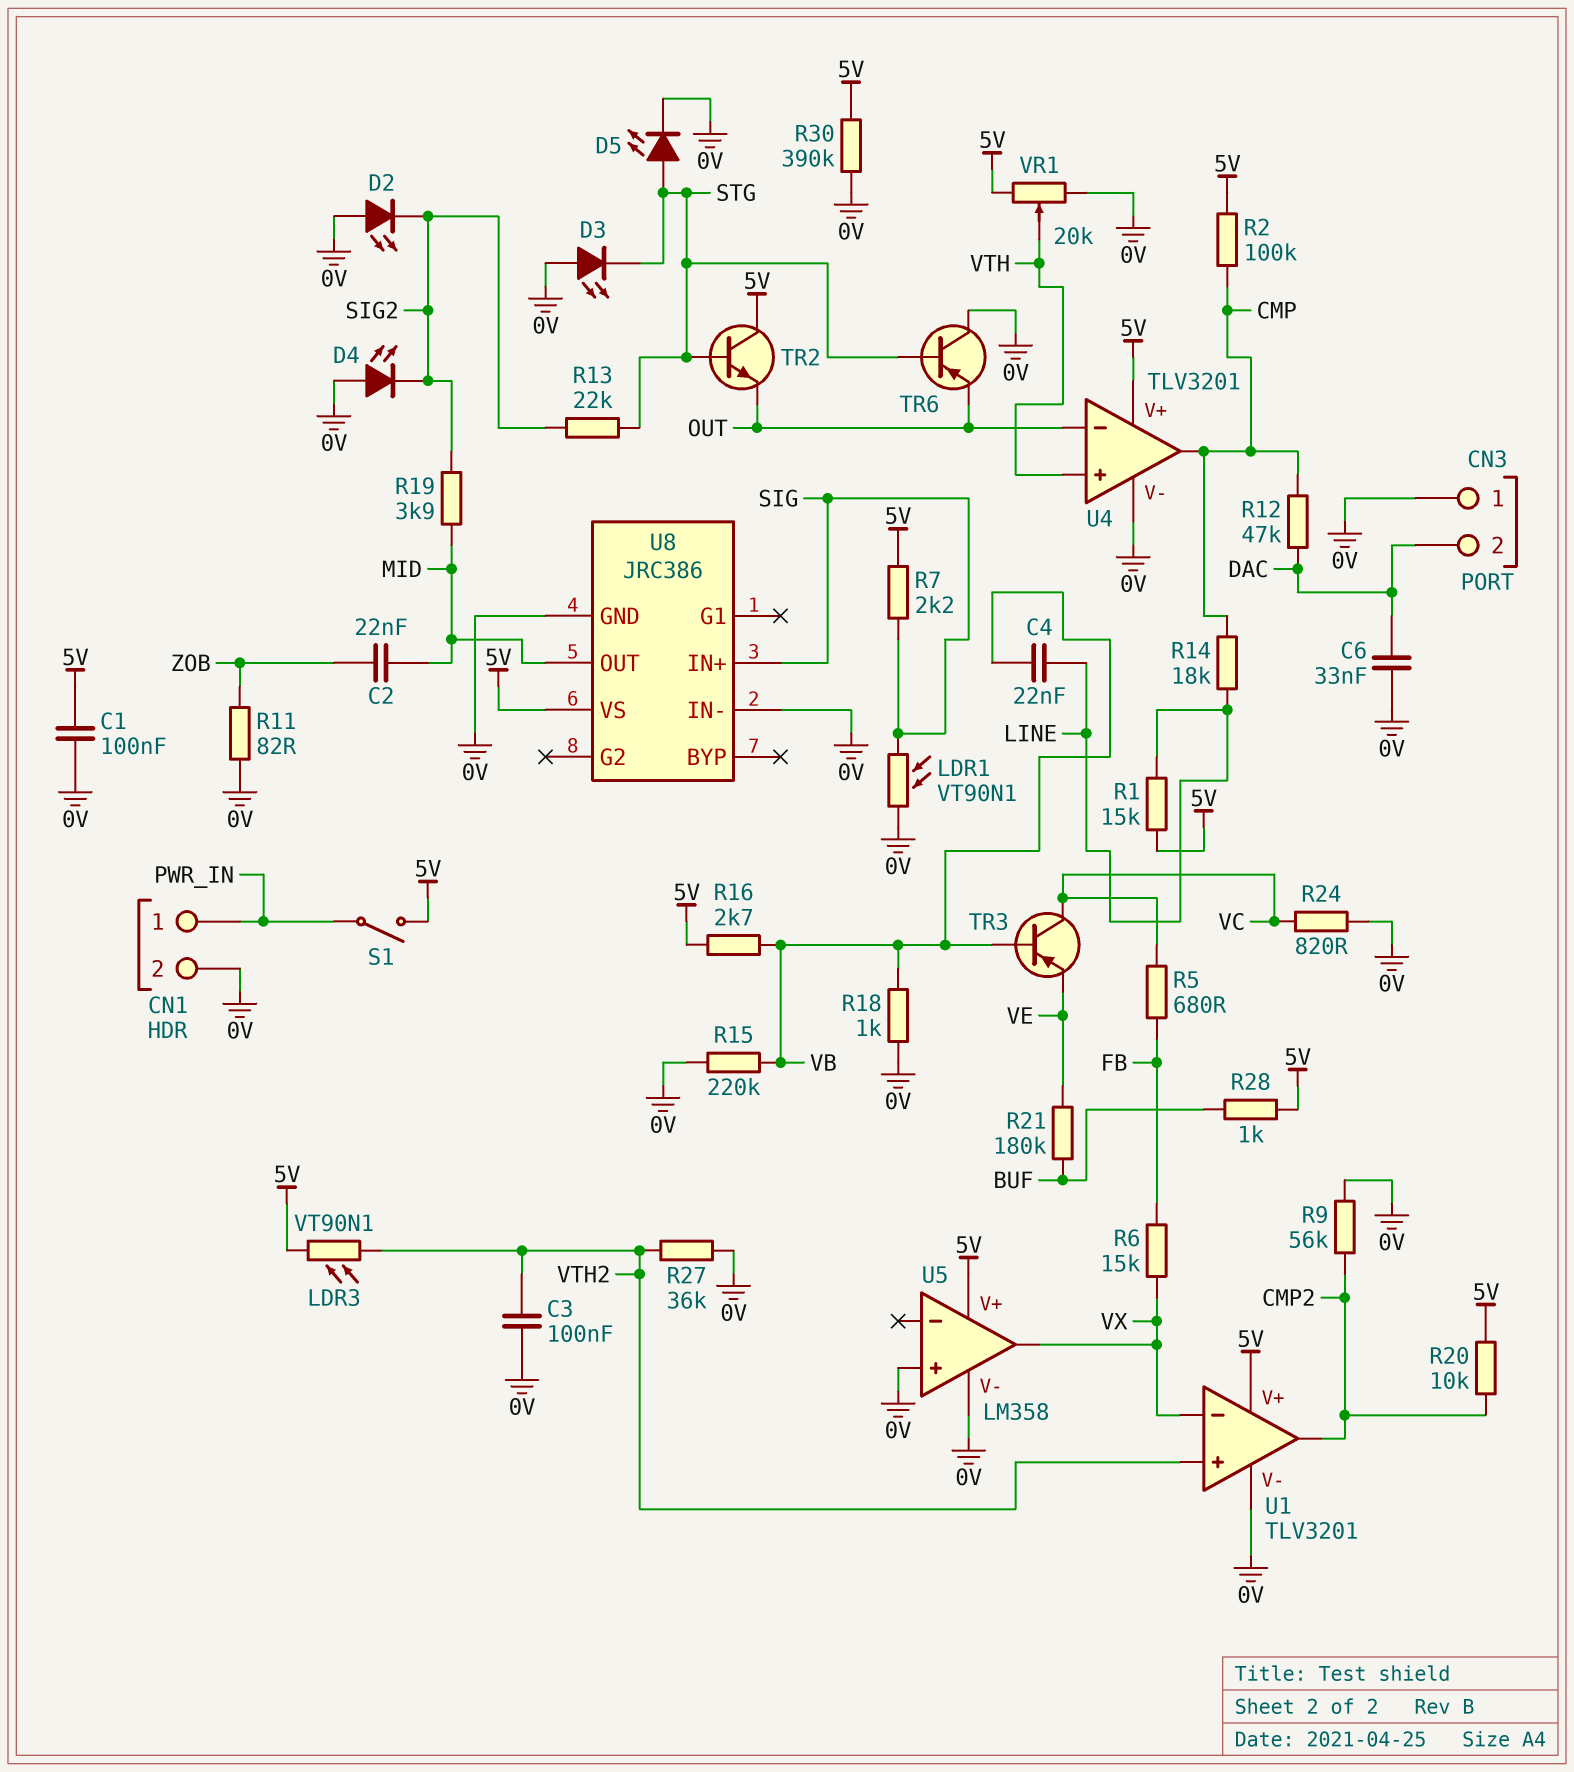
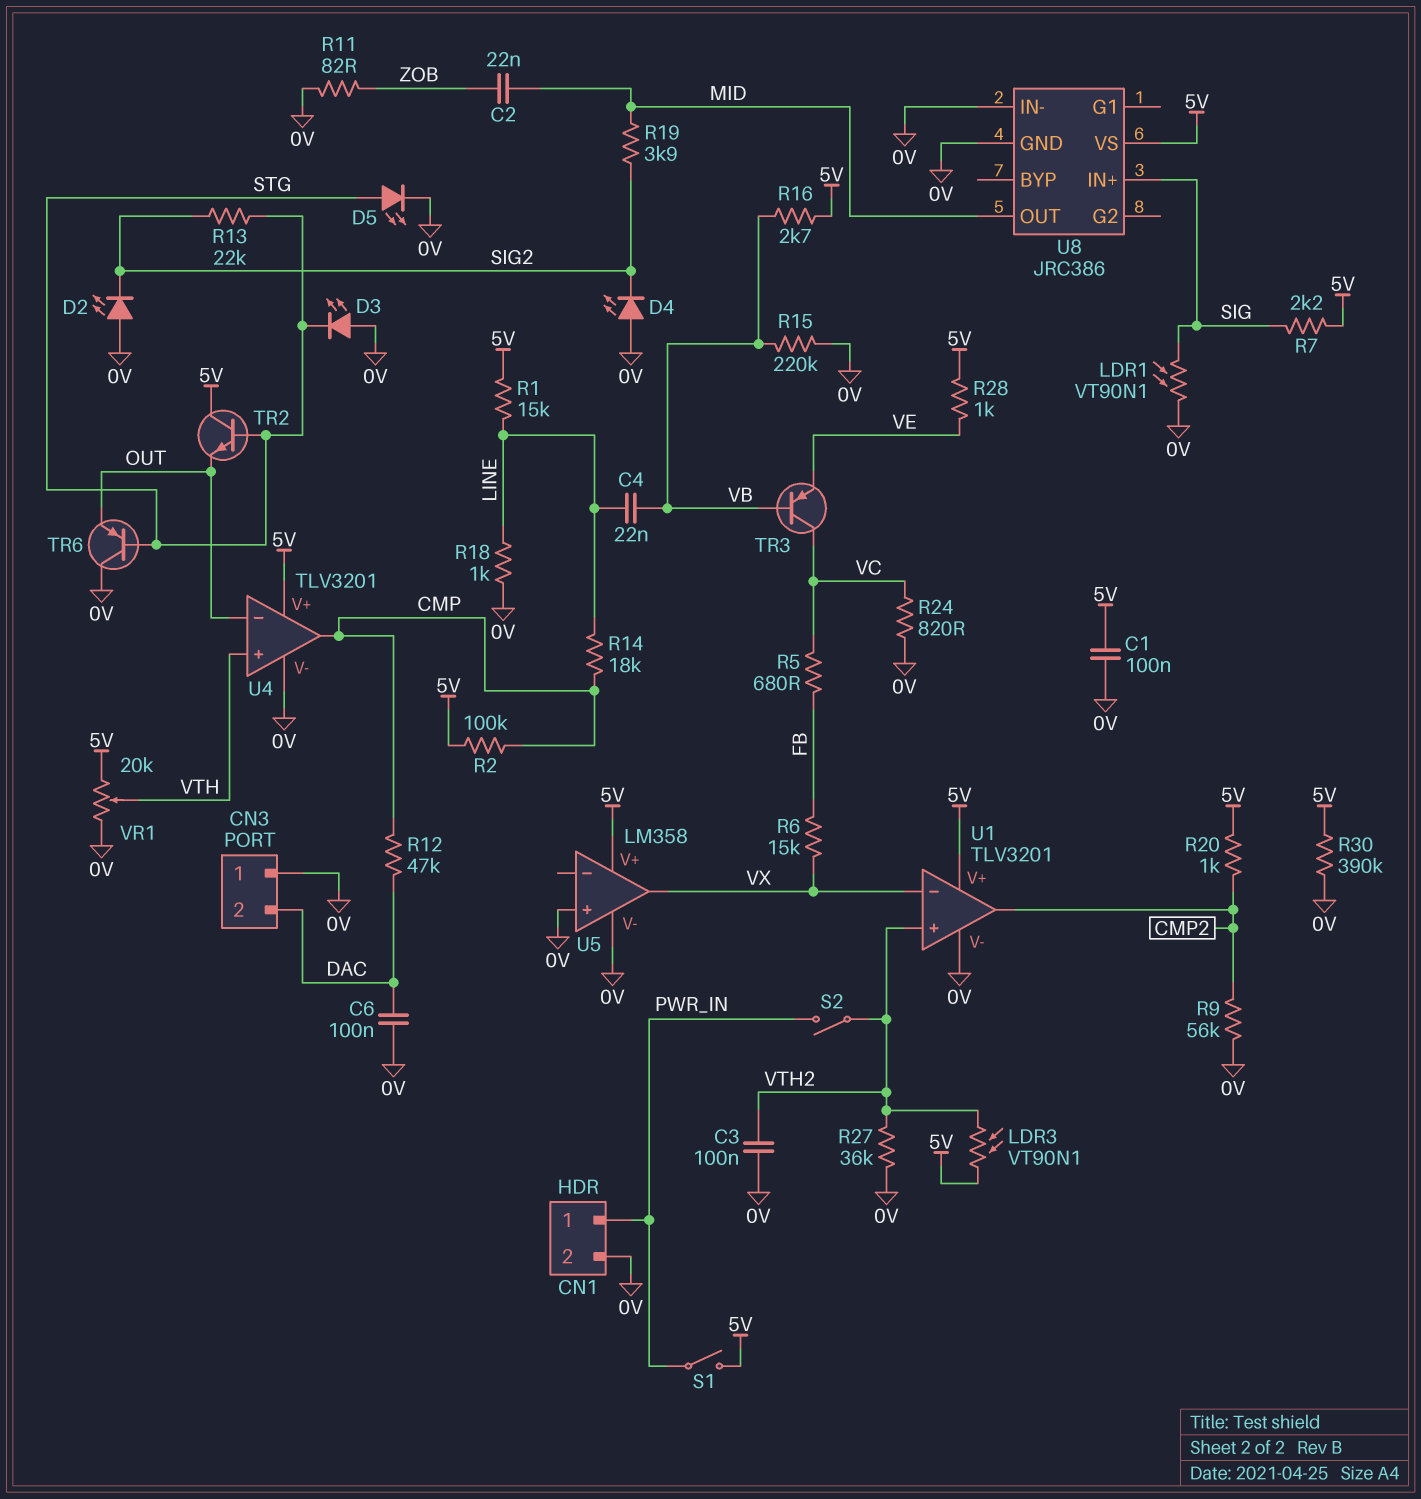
C6: 33nF (0V, DAC) -> 100nF (0V, DAC)
R18: 1k (0V, VB) -> 1k (0V, LINE)
R20: 10k (5V, CMP2) -> 1k (5V, CMP2)
R21: 180k (BUF, VE) -> none
R28: 1k (5V, BUF) -> 1k (5V, VE)
S2: none -> switch (PWR_IN, VTH2)

